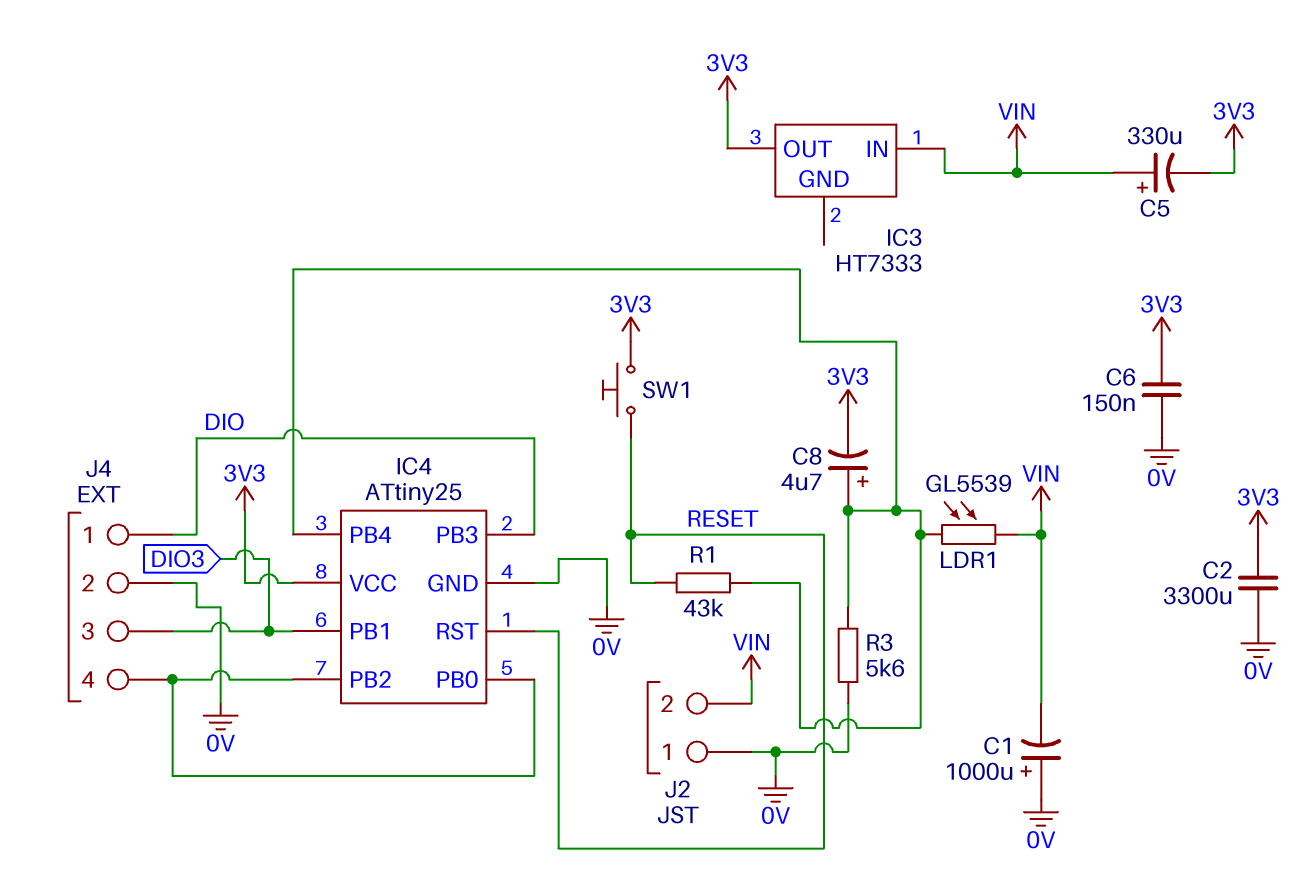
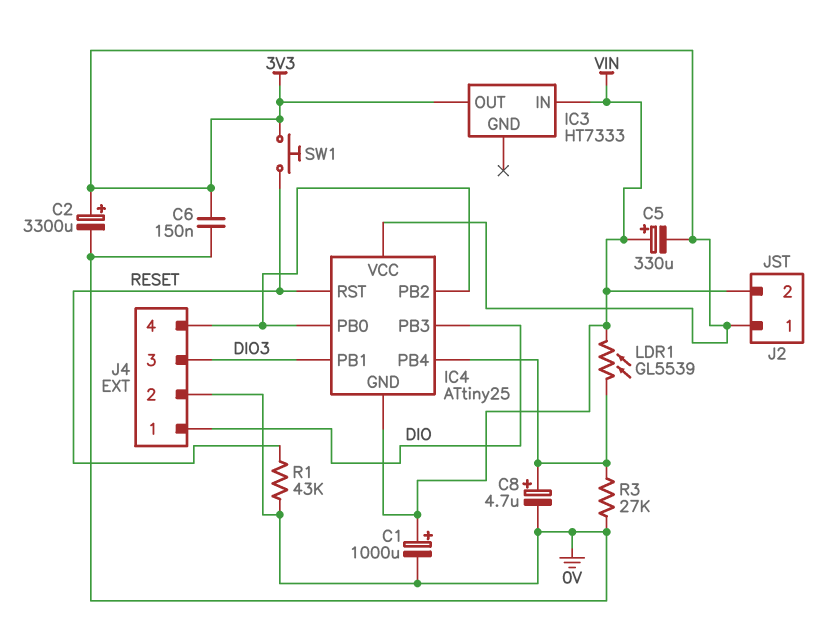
C1: 1000uF (plus 0V, minus VIN) -> 1000uF (plus VIN, minus 0V)
C2: 3300uF (0V, 3V3) -> 3300uF (plus 3V3, minus 0V)
C8: 4.7uF (plus IC4/PB4, minus 3V3) -> 4.7uF (plus IC4/PB4, minus 0V)
IC4 pin GND: 0V -> VIN
J2 pin 1: 0V -> 3V3
R1: 43k (IC4/PB4, RESET) -> 43k (0V, RESET)
R3: 5.6k (0V, IC4/PB4) -> 27k (0V, IC4/PB4)

